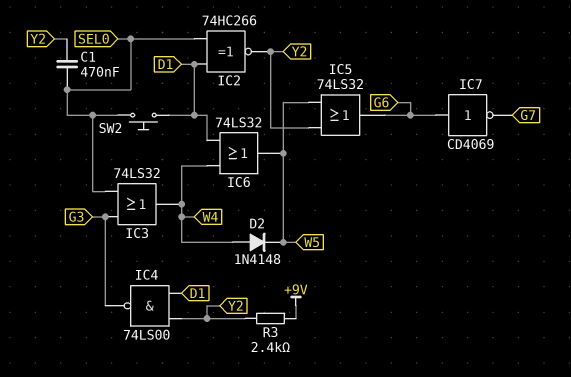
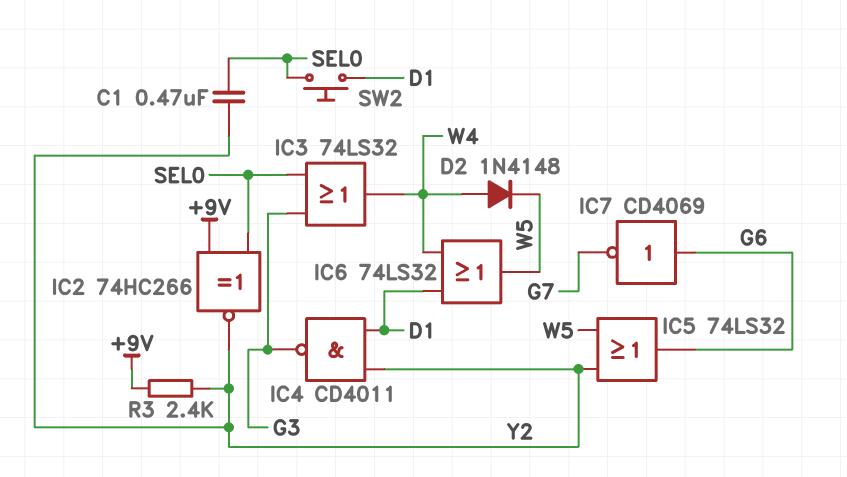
IC2: XNOR 74HC266 (in D1, in SEL0, out Y2) -> XNOR 74HC266 (in +9V, in SEL0, out Y2)
IC4: NAND 74LS00 (in D1, in Y2, out G3) -> NAND CD4011 (in D1, in Y2, out G3)

